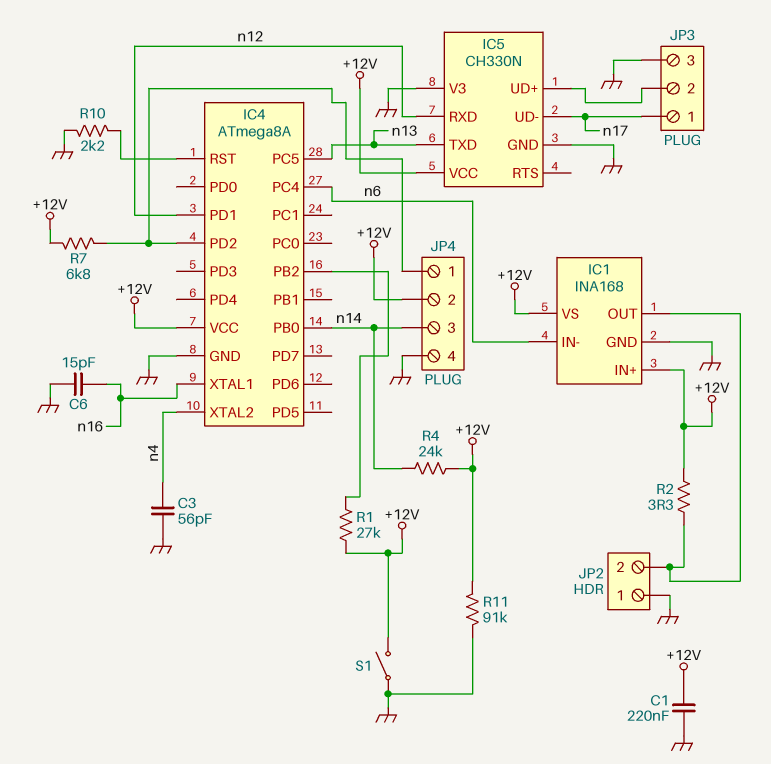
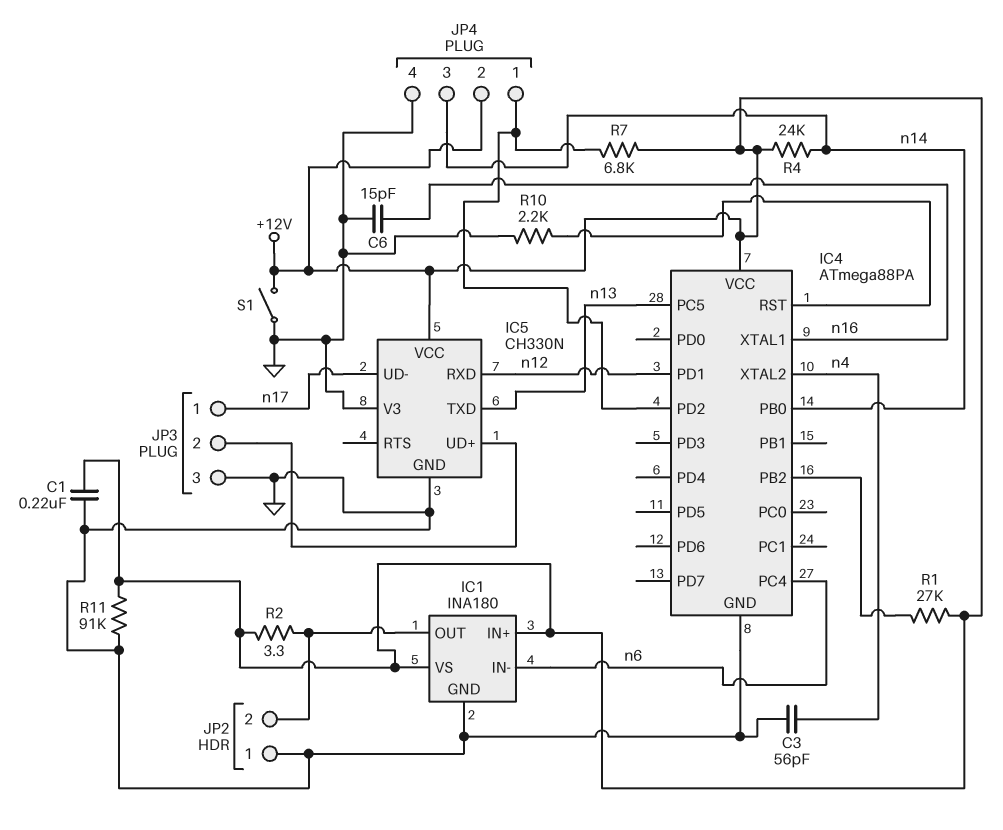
IC1: INA168 -> INA180
IC4: ATmega8A -> ATmega88PA

